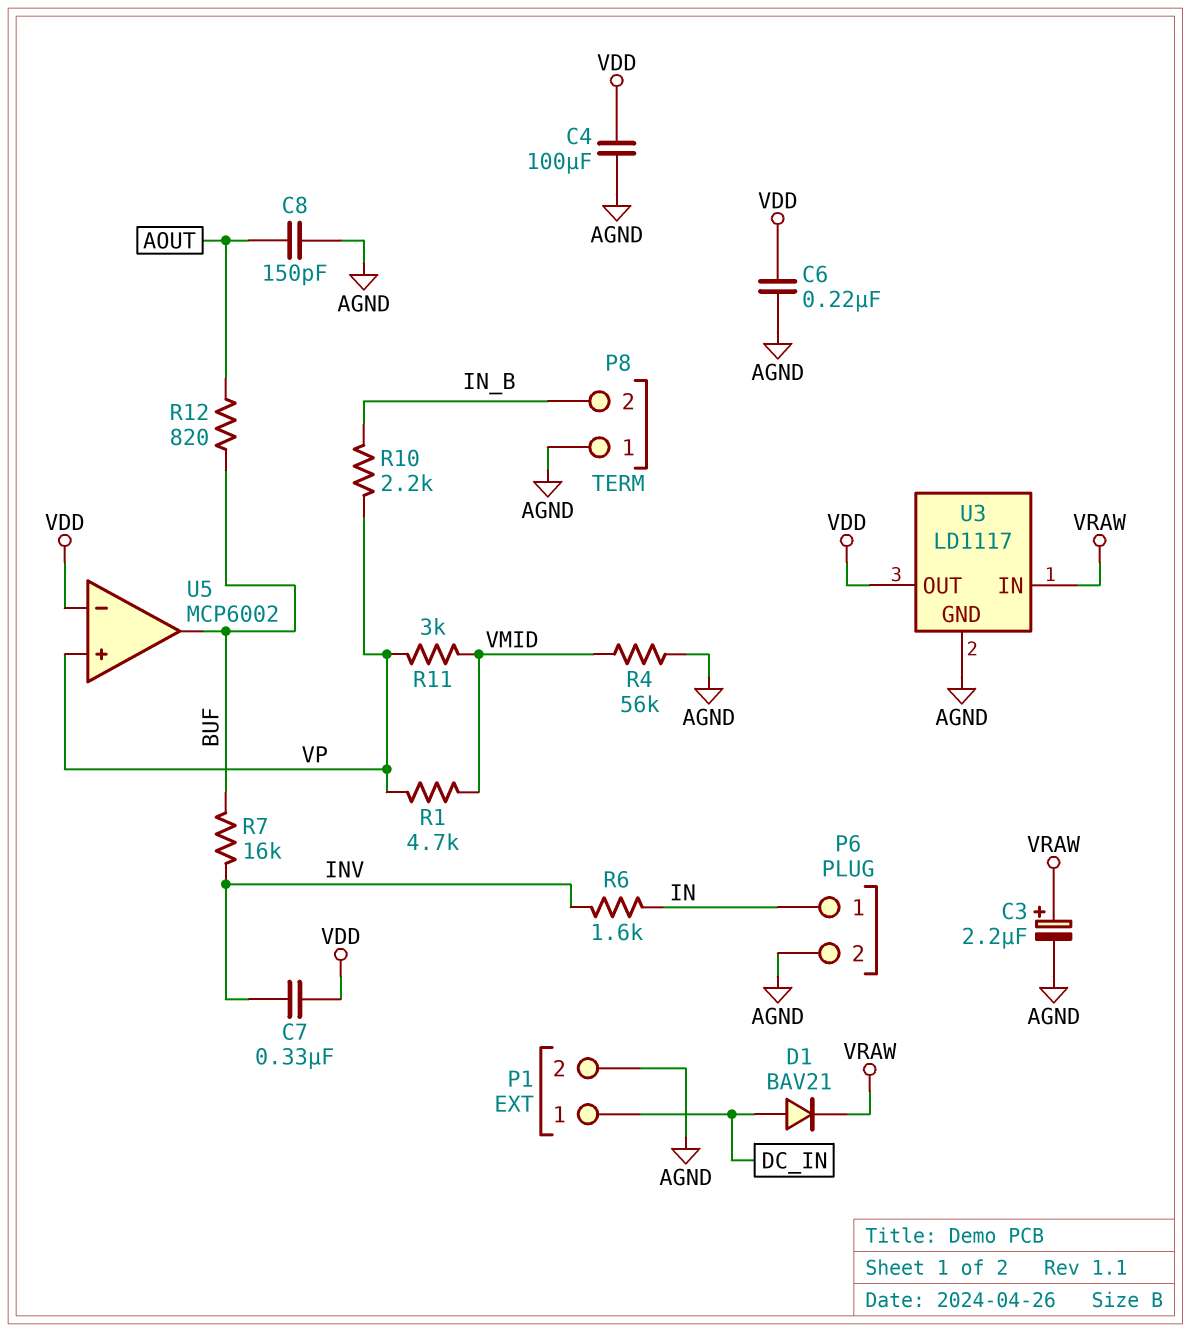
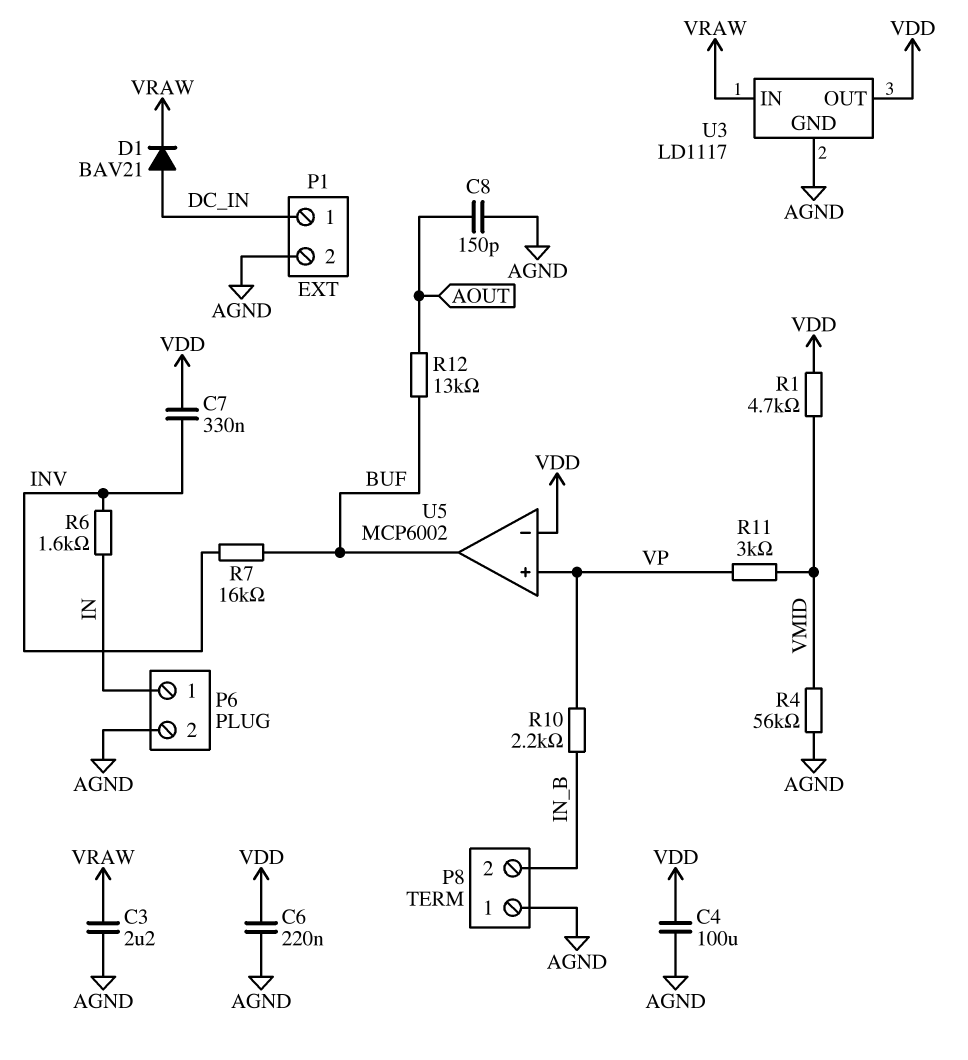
C3: 2.2uF (plus VRAW, minus AGND) -> 2.2uF (AGND, VRAW)
R1: 4.7k (VMID, VP) -> 4.7k (VDD, VMID)
R12: 820 (AOUT, BUF) -> 13k (AOUT, BUF)

